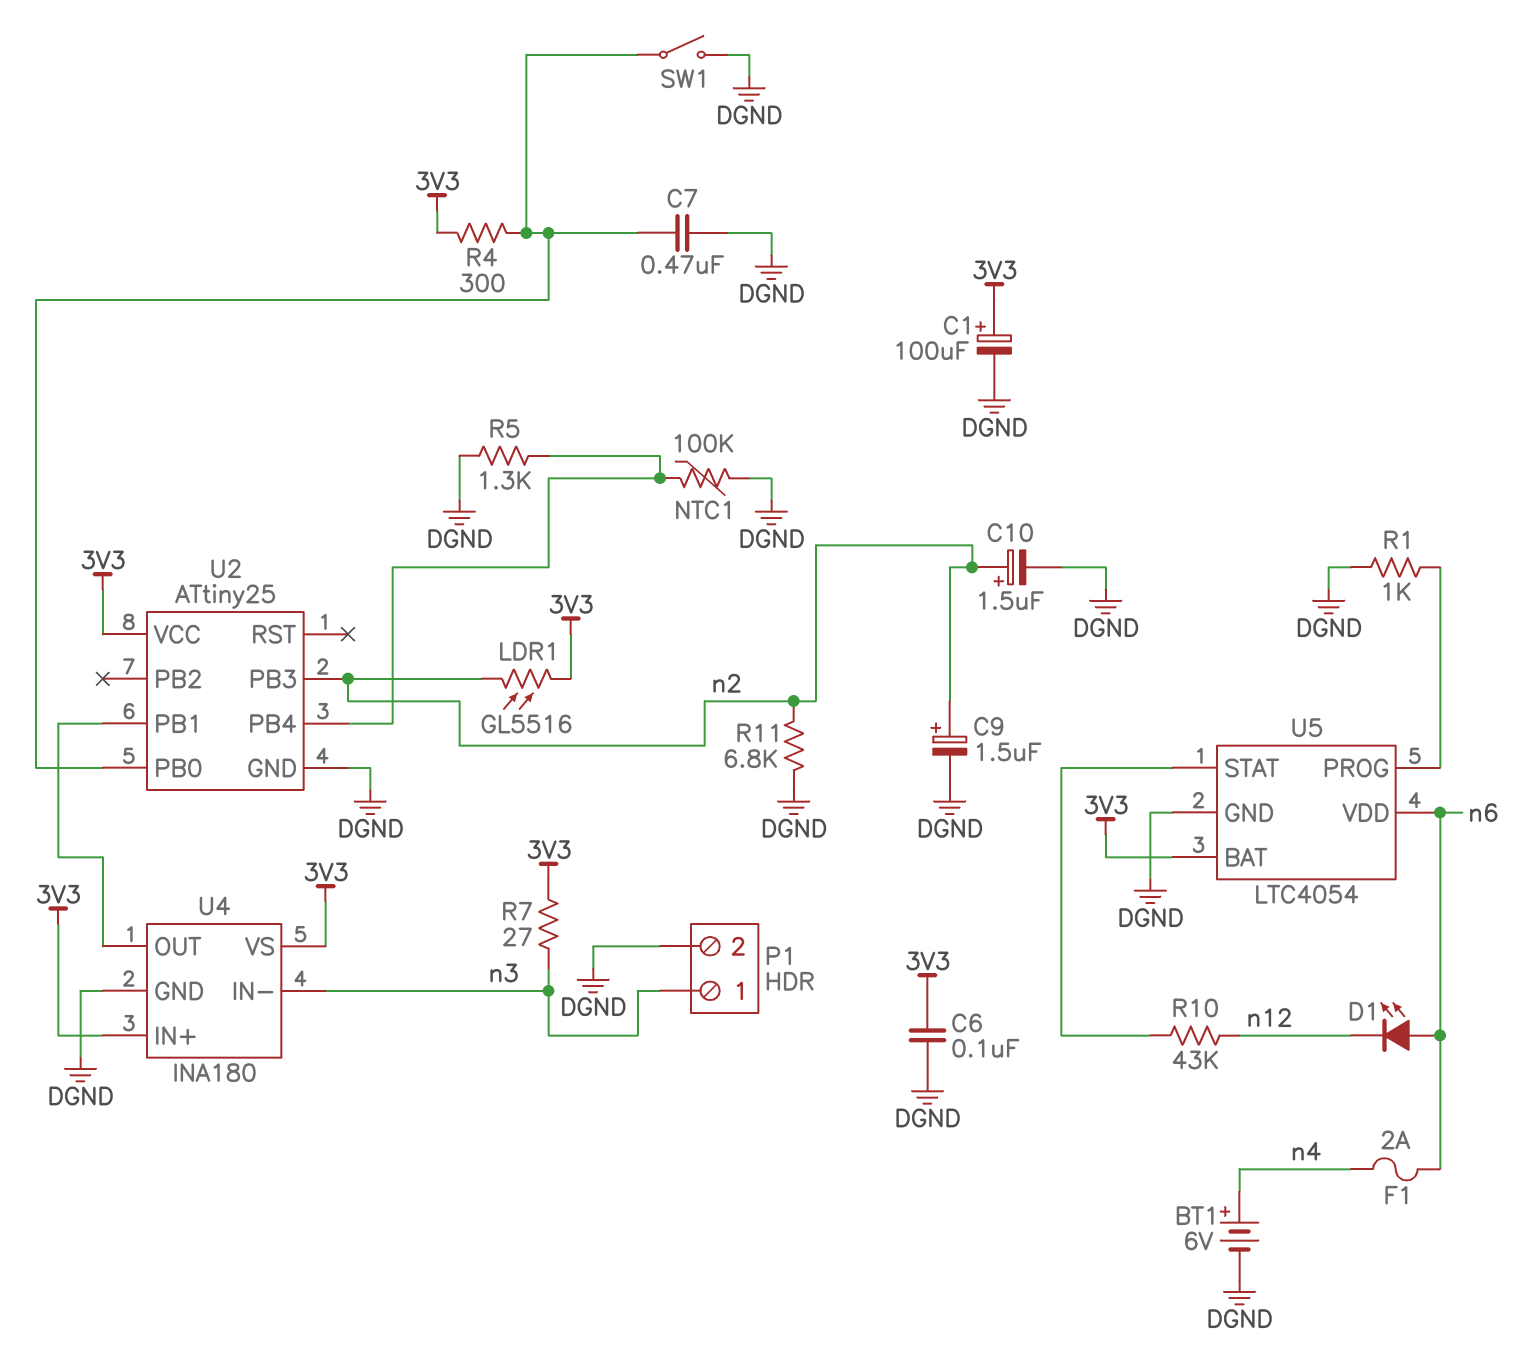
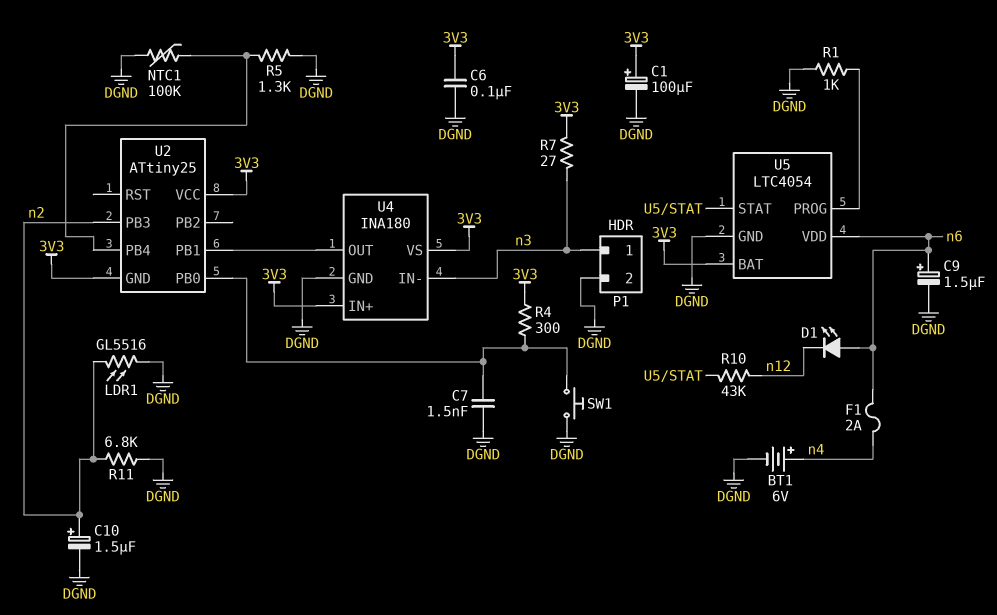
C7: 470nF (DGND, U2/PB0) -> 1.5nF (DGND, U2/PB0)
C9: 1.5uF (plus n2, minus DGND) -> 1.5uF (plus n6, minus DGND)
LDR1: GL5516 (3V3, n2) -> GL5516 (DGND, n2)
SW1: switch (DGND, U2/PB0) -> button (DGND, U2/PB0)
U2 pin GND: DGND -> 3V3

